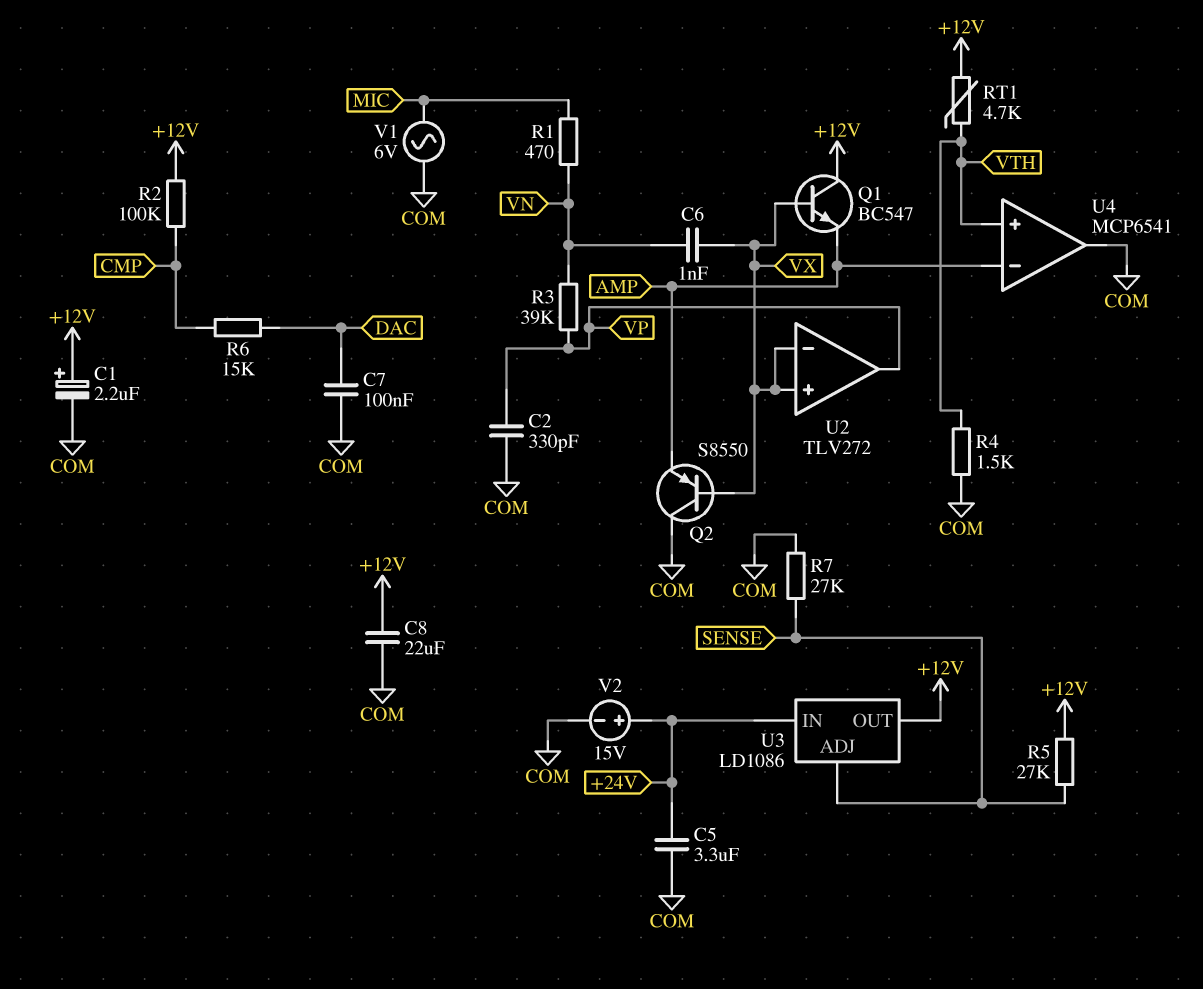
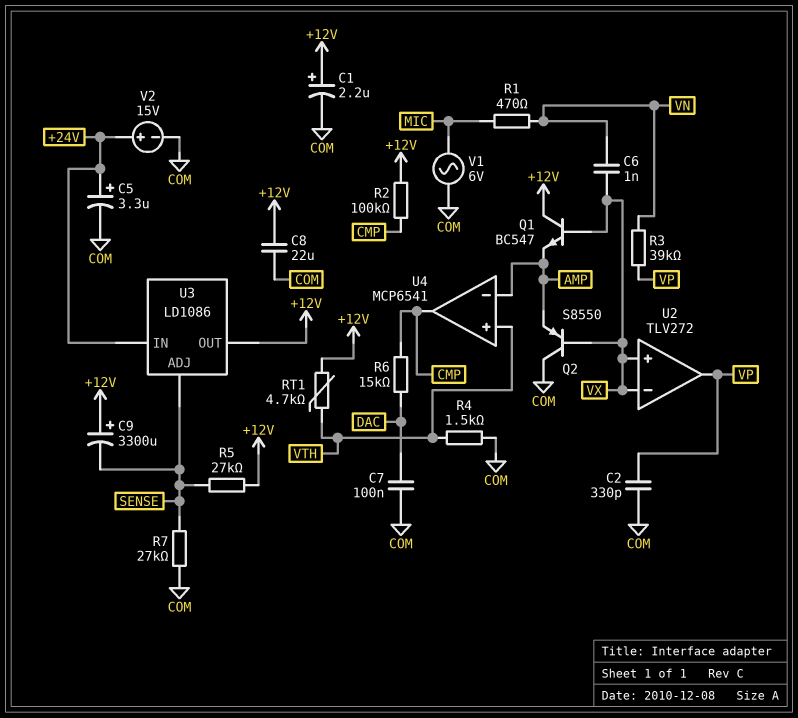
C5: 3.3uF (+24V, COM) -> 3.3uF (plus +24V, minus COM)
C9: none -> 3300uF (plus +12V, minus SENSE)
U4 pin out: COM -> CMP

